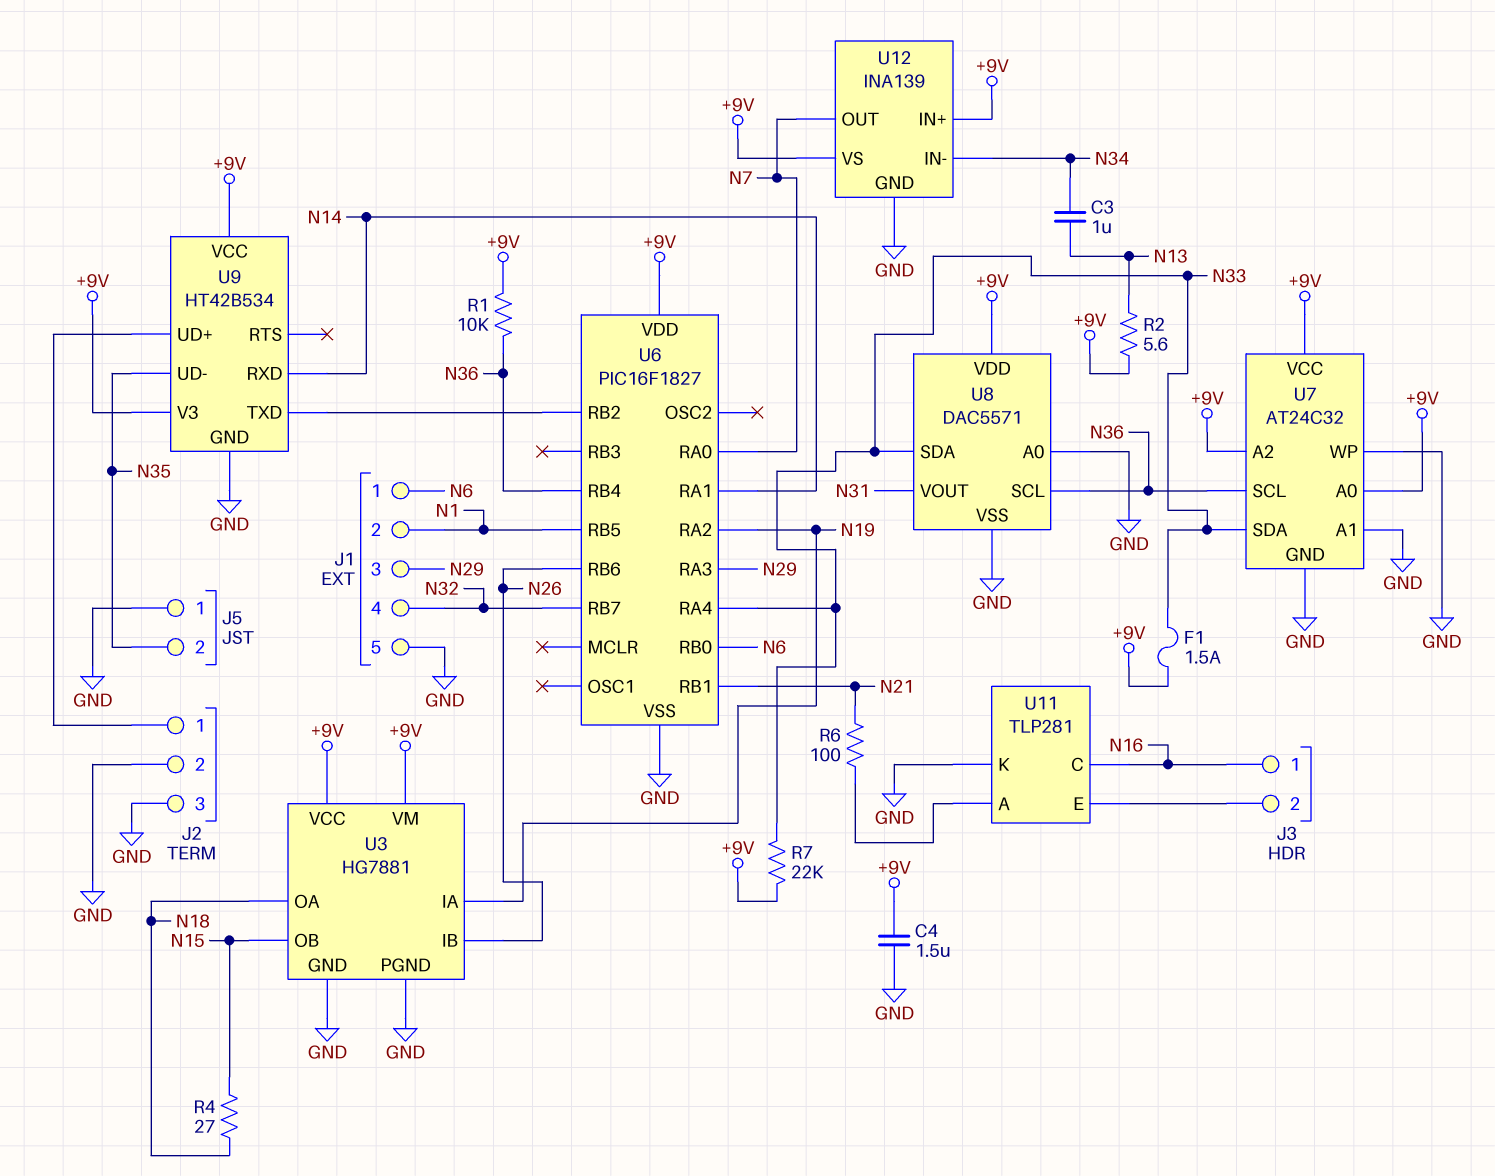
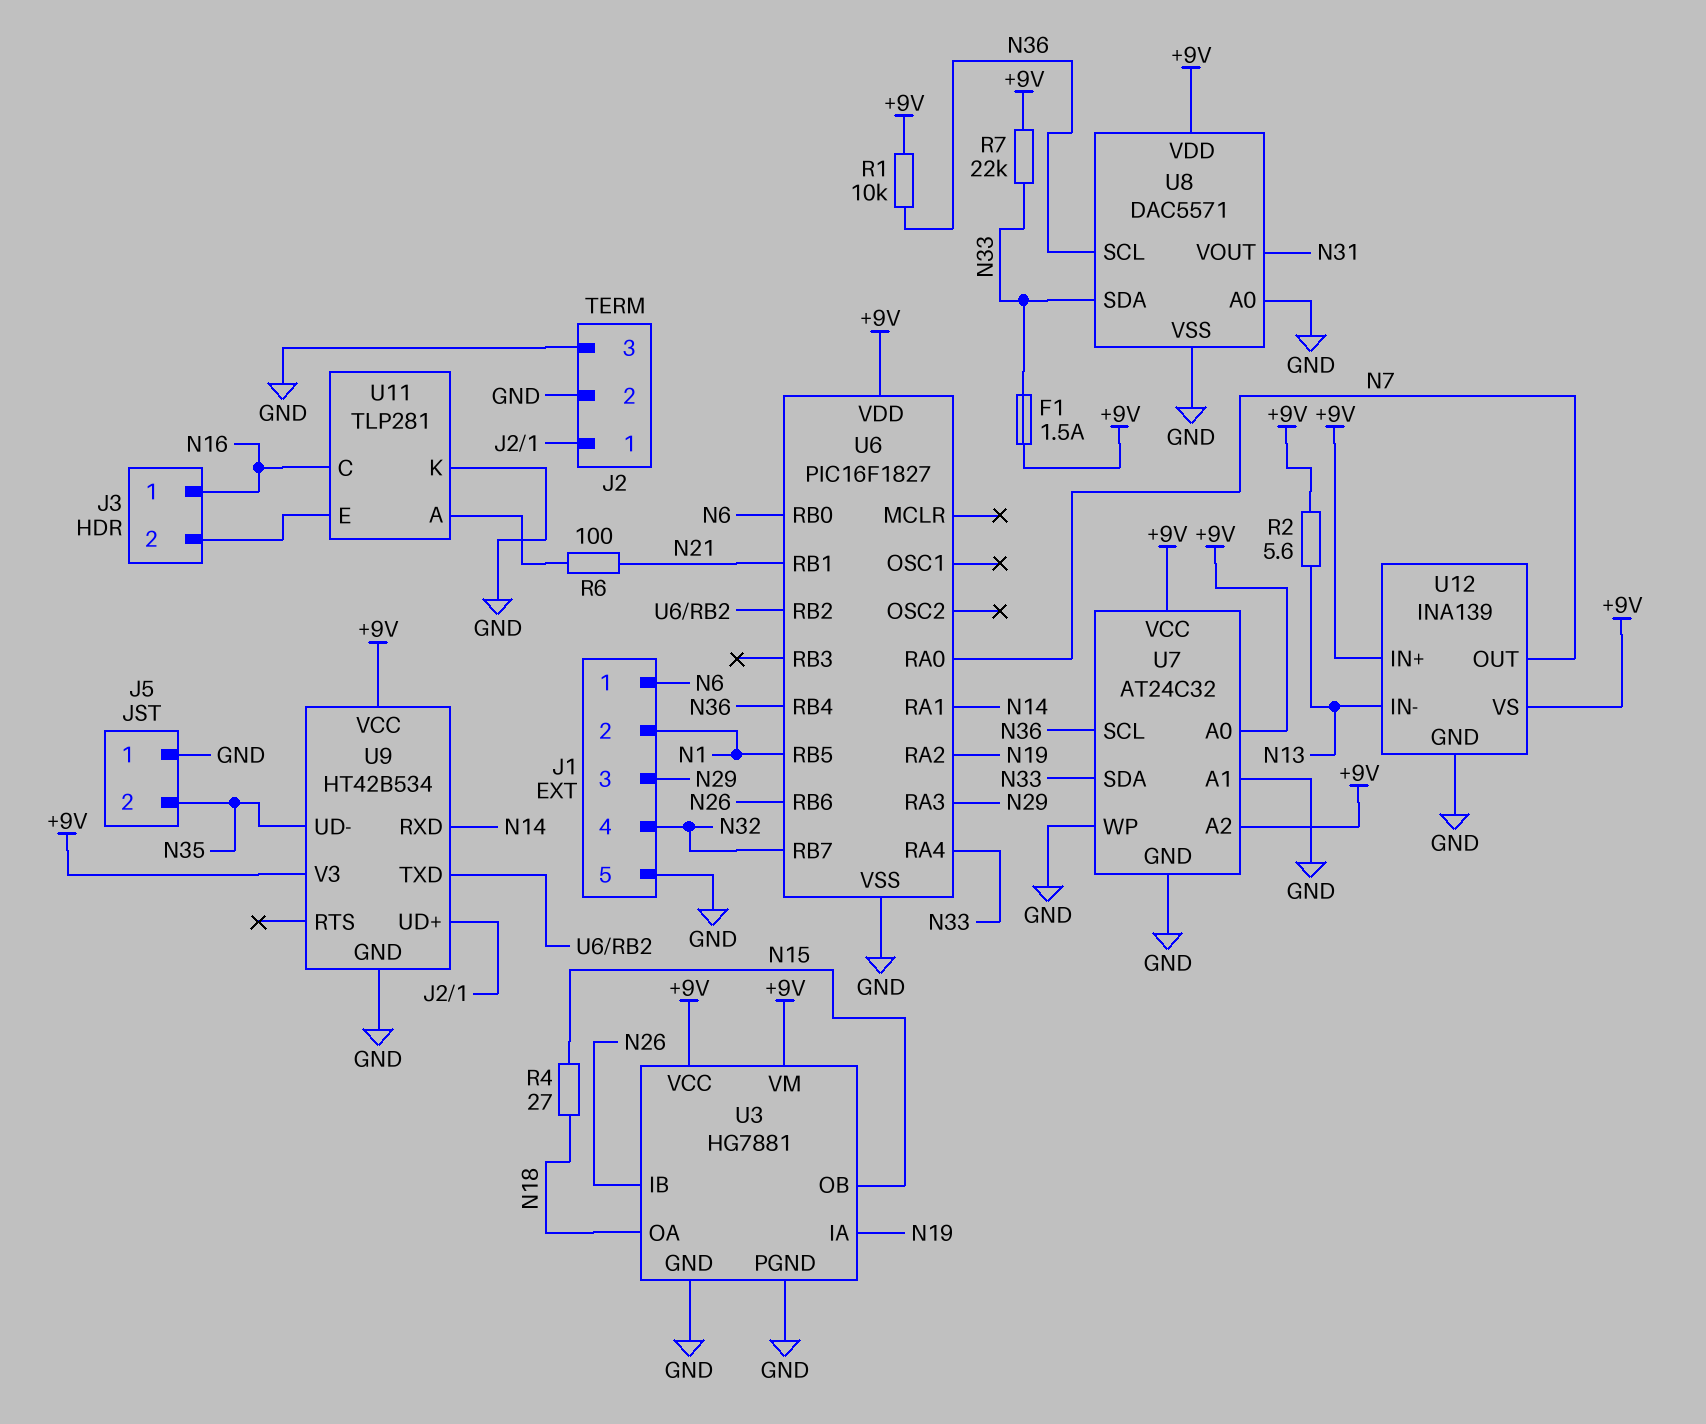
C3: 1uF (N13, N34) -> none
C4: 1.5uF (+9V, GND) -> none
U12 pin IN-: N34 -> N13

